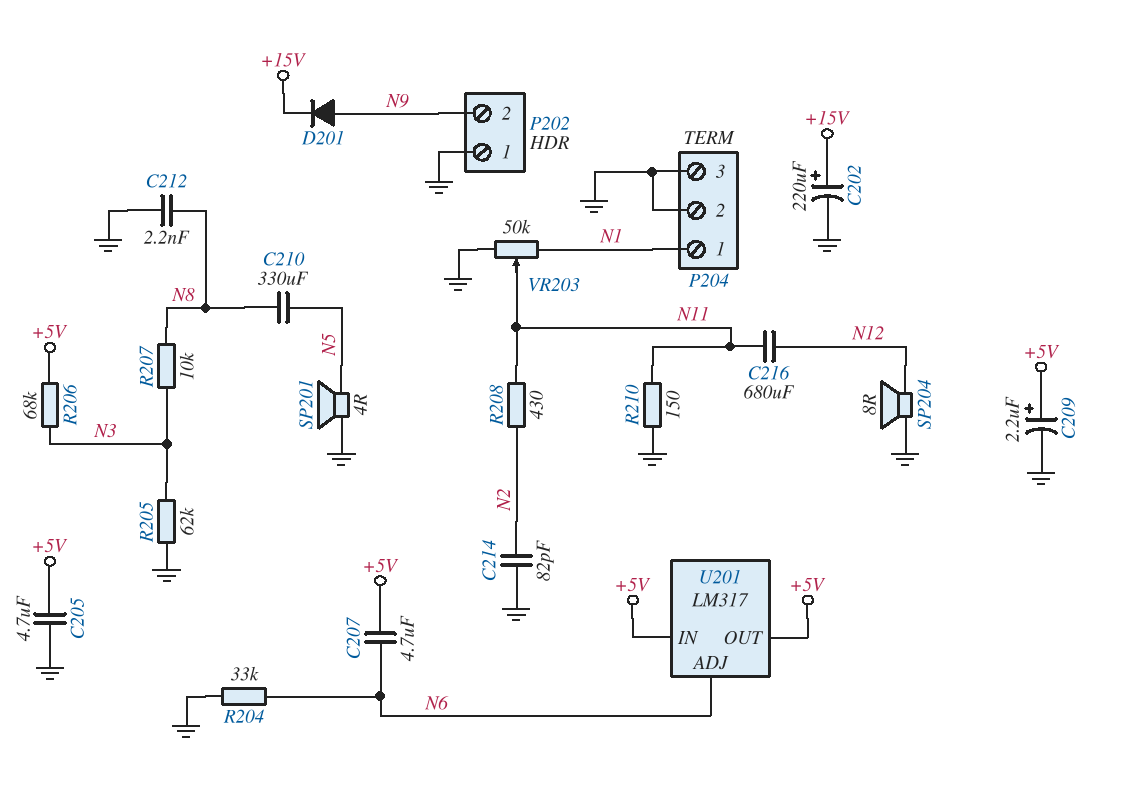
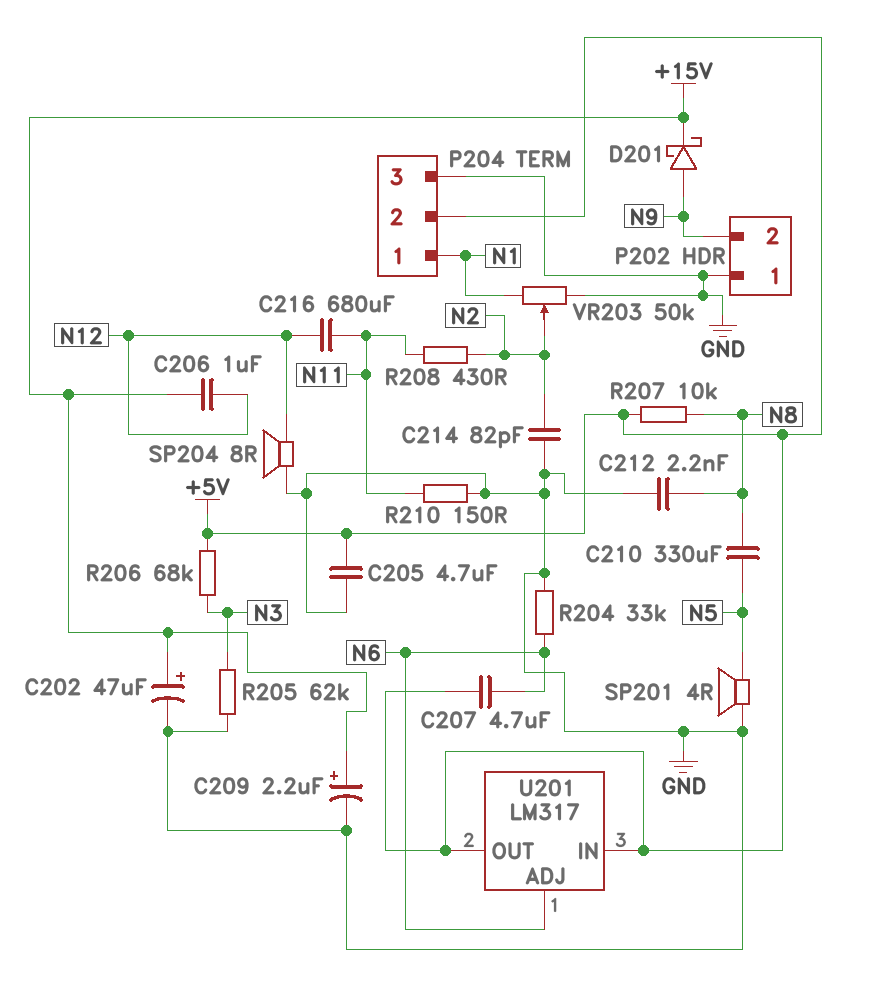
C202: 220uF (plus +15V, minus GND) -> 47uF (plus +15V, minus GND)
C206: none -> 1uF (+15V, N12)
C209: 2.2uF (plus +5V, minus GND) -> 2.2uF (plus +15V, minus GND)
D201: diode (A N9, K +15V) -> schottky (A N9, K +15V)
P204 pin 2: GND -> +5V
R207: 10k (N3, N8) -> 10k (+5V, N8)
VR203: 50k (GND, N1, wiper N11) -> 50k (GND, N1, wiper N2)

